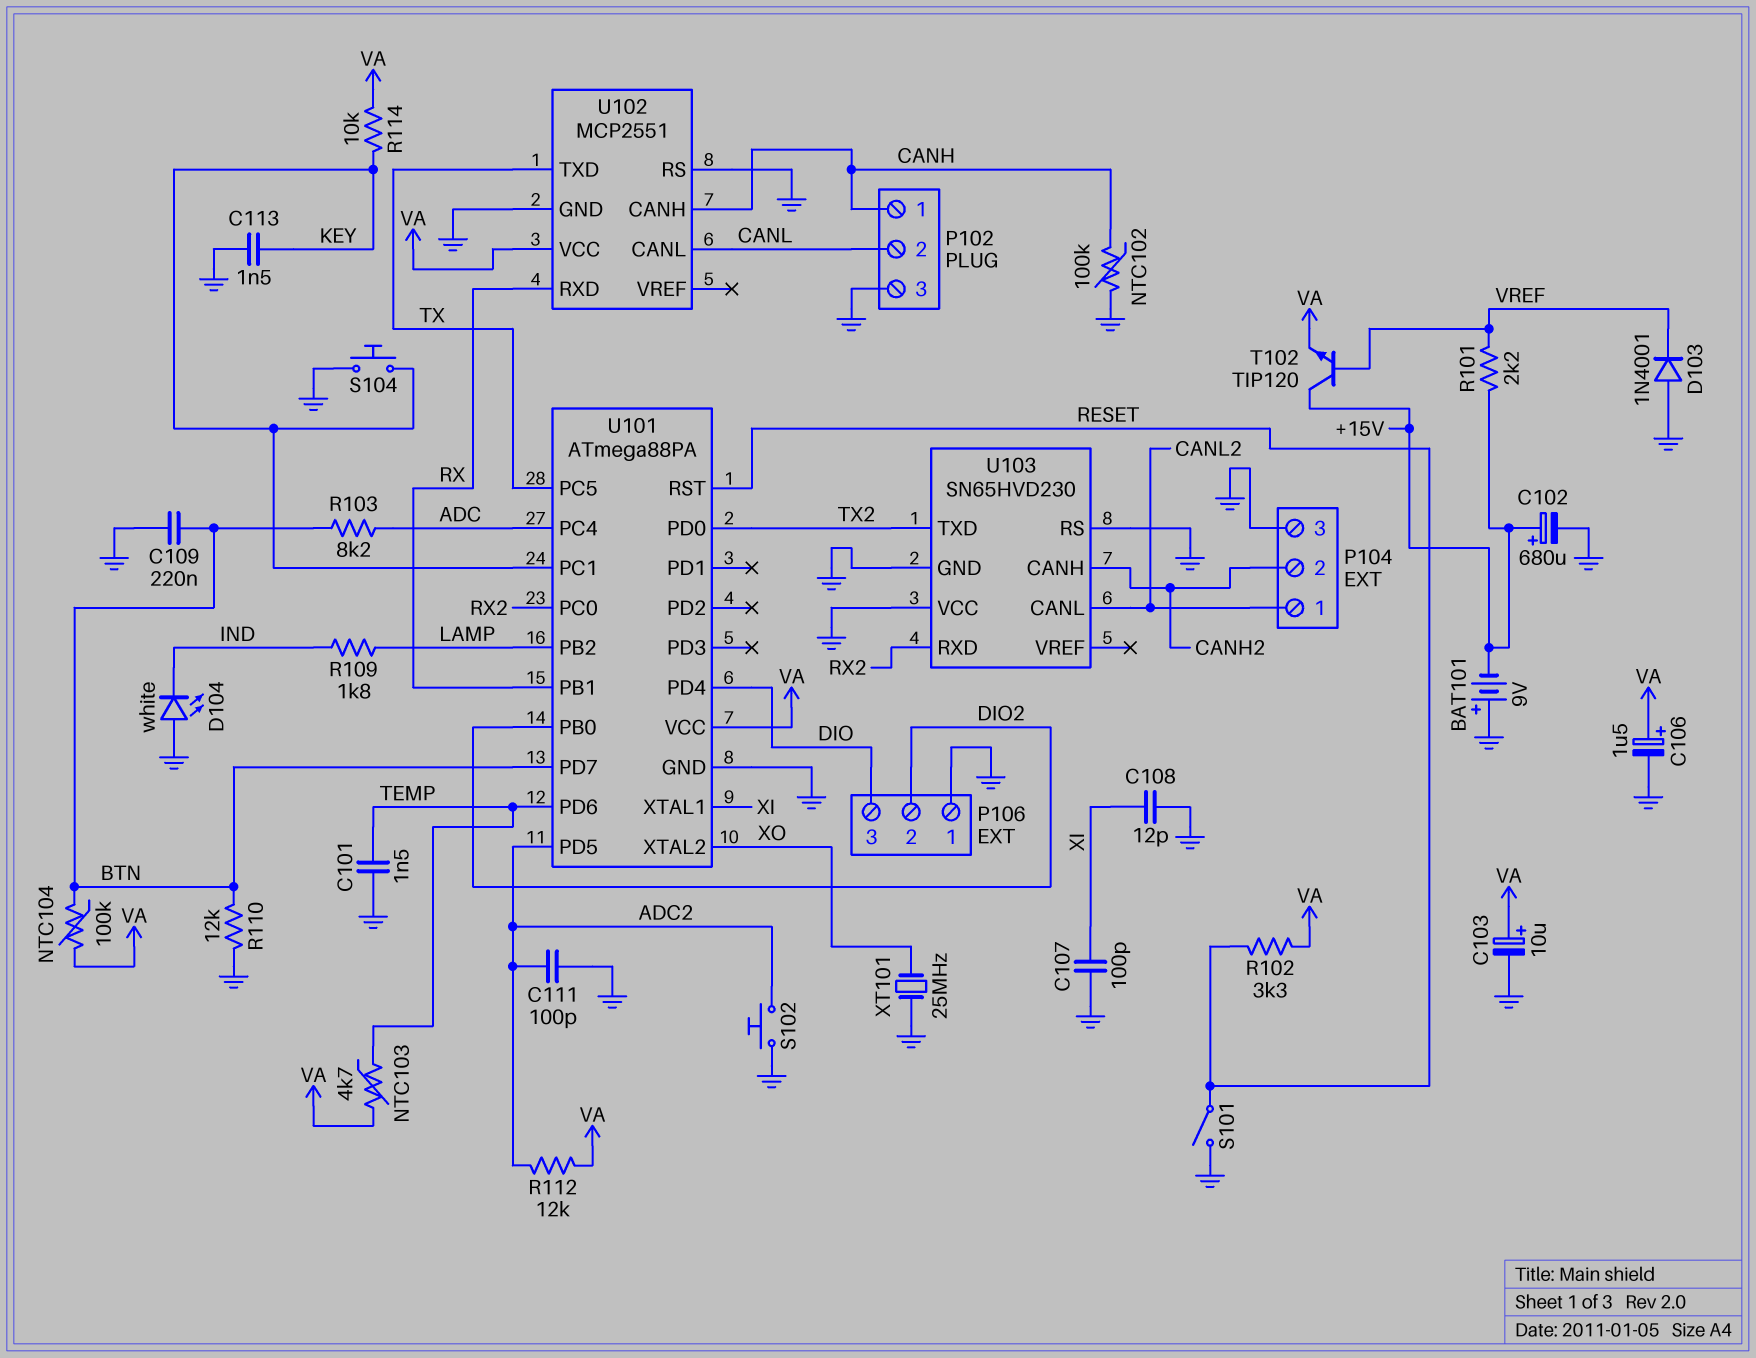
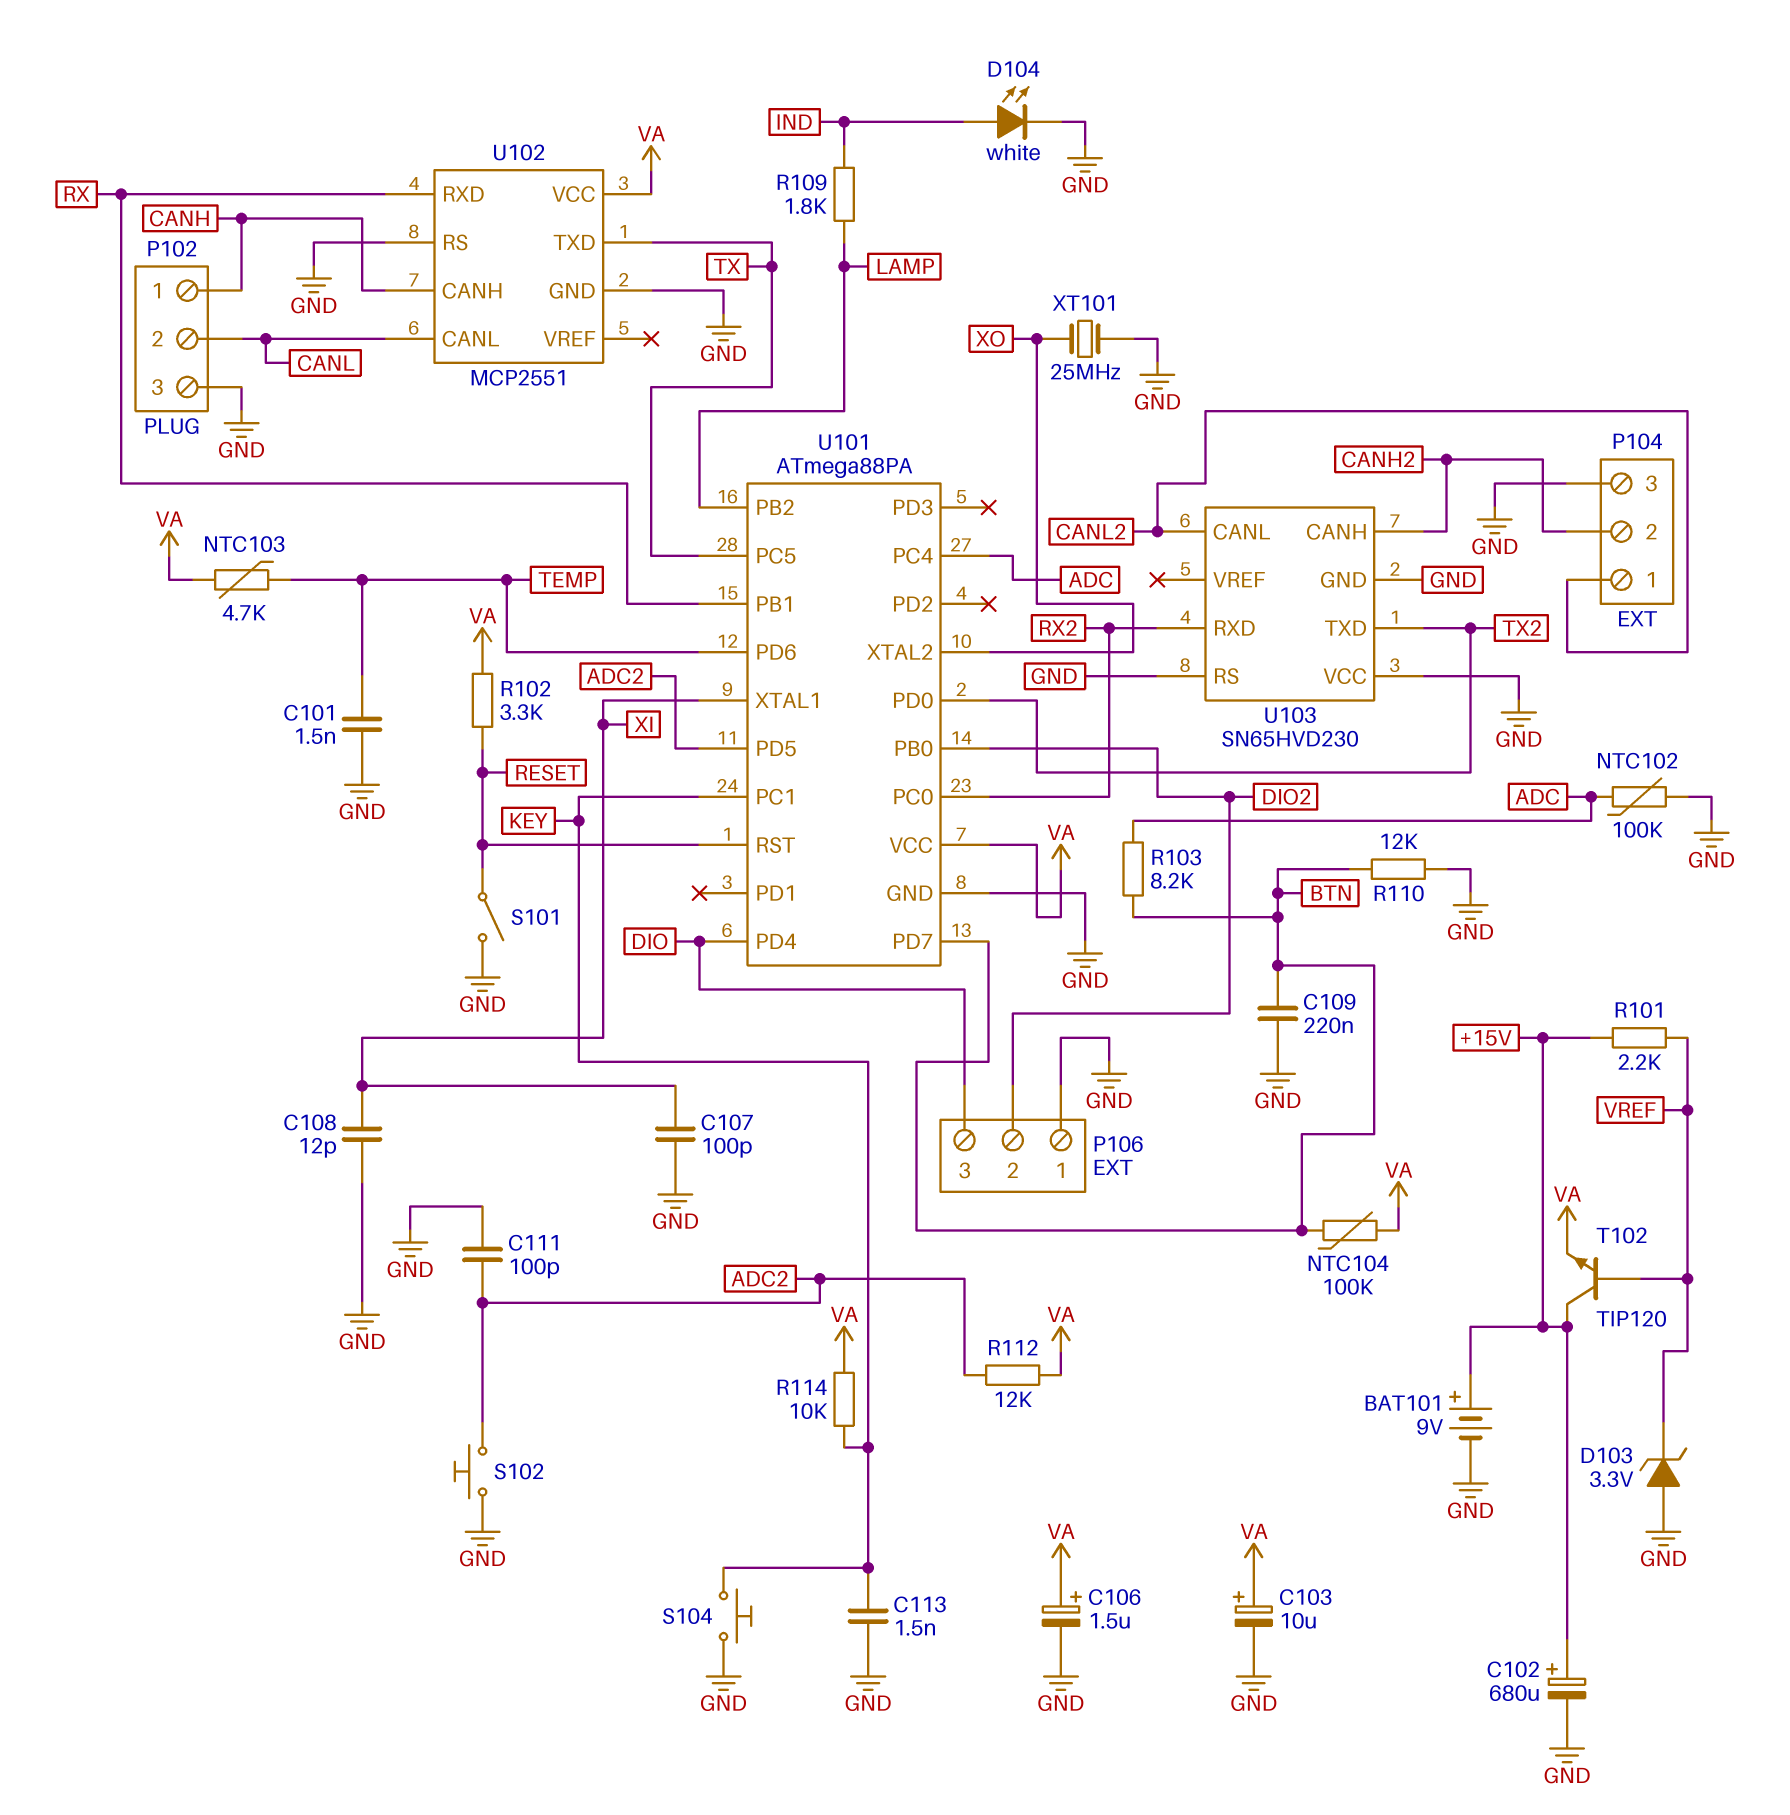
BAT101: 9V (plus GND, minus +15V) -> 9V (plus +15V, minus GND)
D103: diode 1N4001 (A GND, K VREF) -> zener 3.3V (A GND, K VREF)
D104: LED white (A GND, K IND) -> LED white (A IND, K GND)
NTC102: 100k (CANH, GND) -> 100k (ADC, GND)

